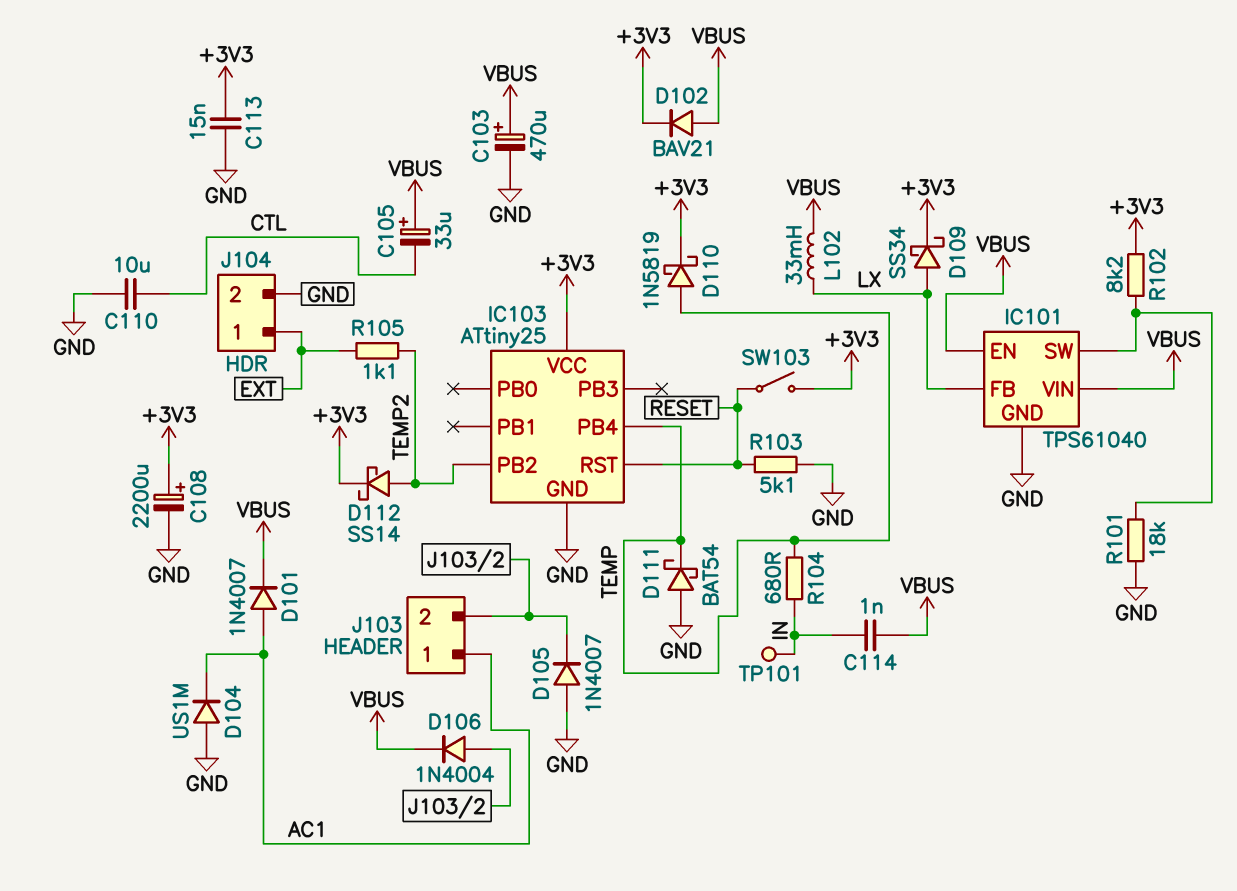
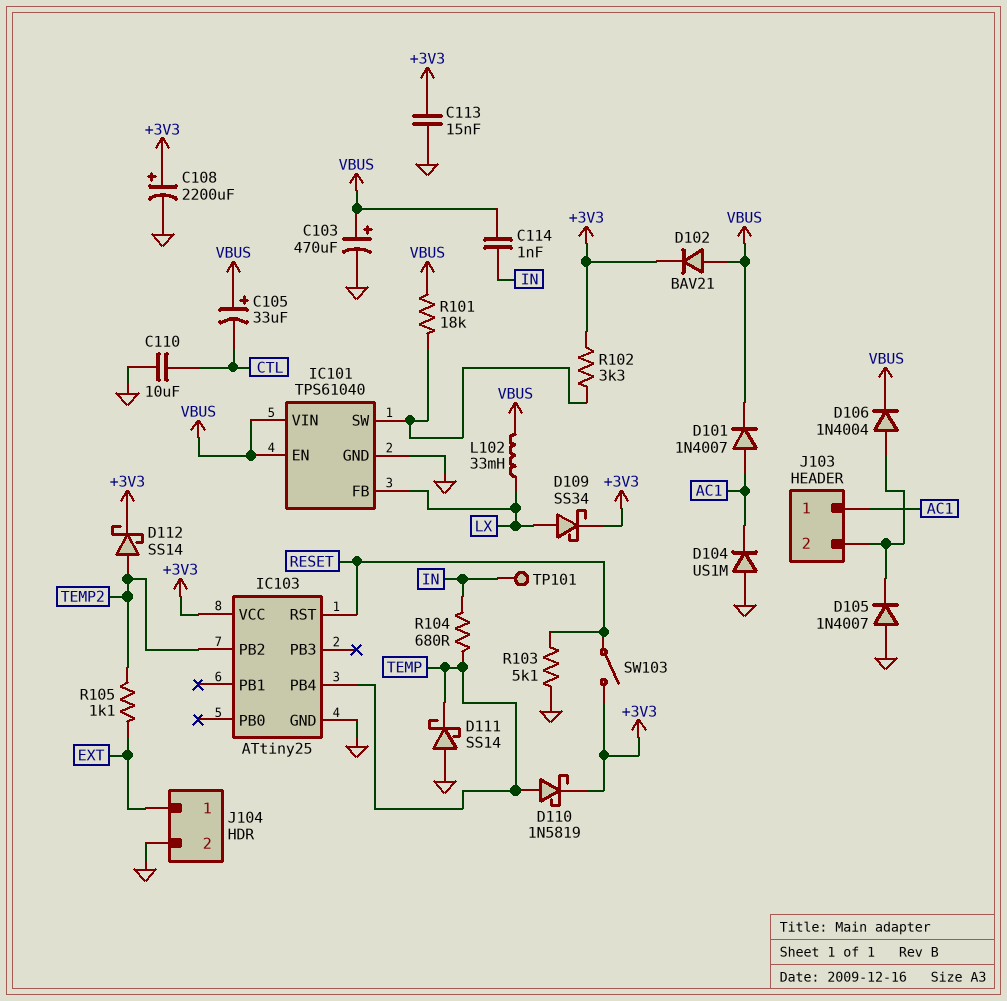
D111: schottky BAT54 (A GND, K TEMP) -> schottky SS14 (A GND, K TEMP)
R101: 18k (GND, IC101/SW) -> 18k (IC101/SW, VBUS)
R102: 8.2k (+3V3, IC101/SW) -> 3.3k (+3V3, IC101/SW)

